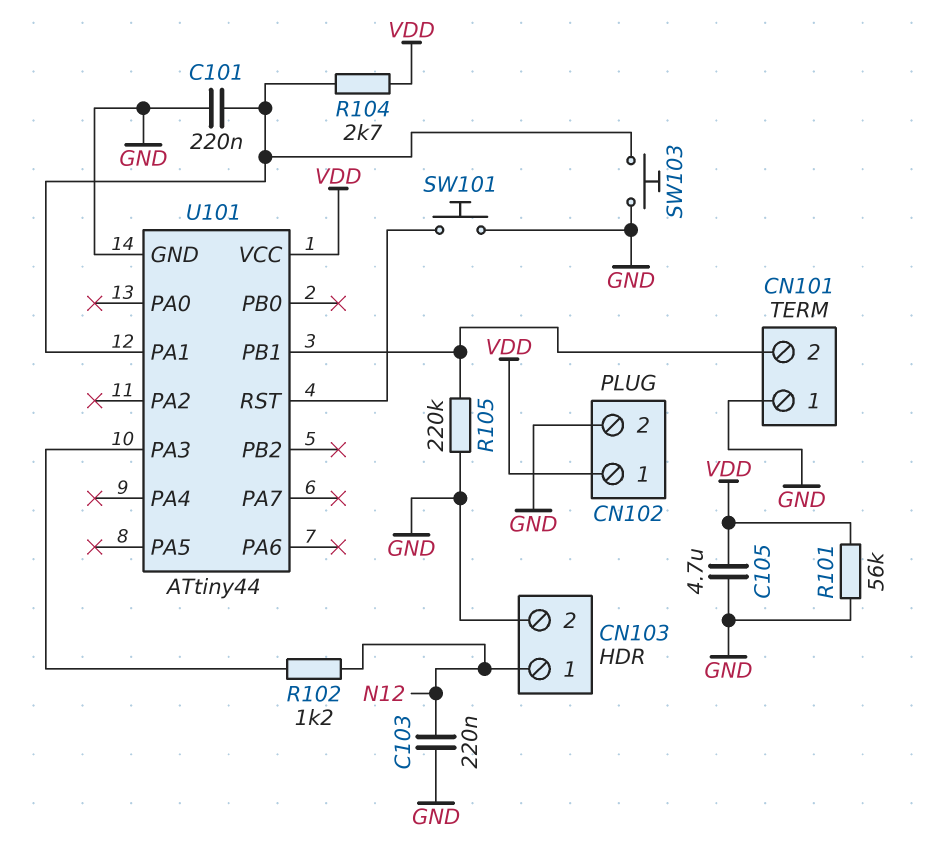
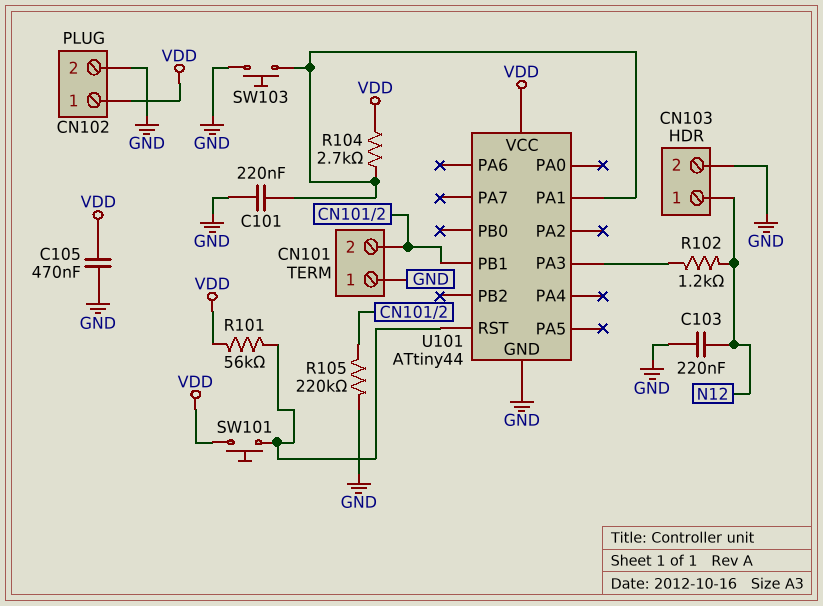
C105: 4.7uF (GND, VDD) -> 470nF (GND, VDD)
R101: 56k (GND, VDD) -> 56k (U101/RST, VDD)
SW101: button (GND, U101/RST) -> button (U101/RST, VDD)

